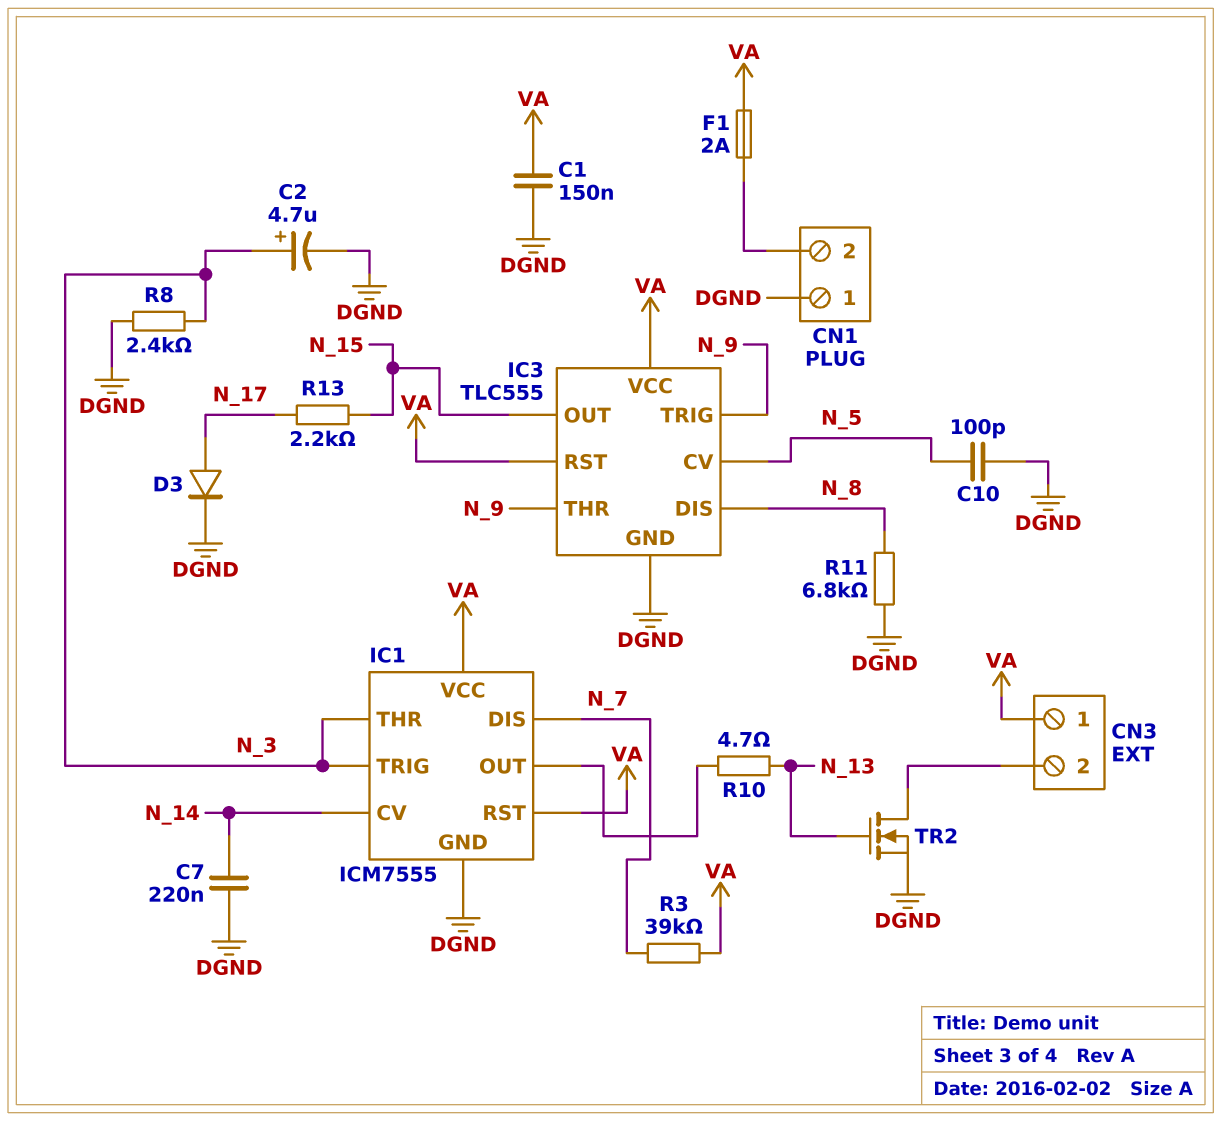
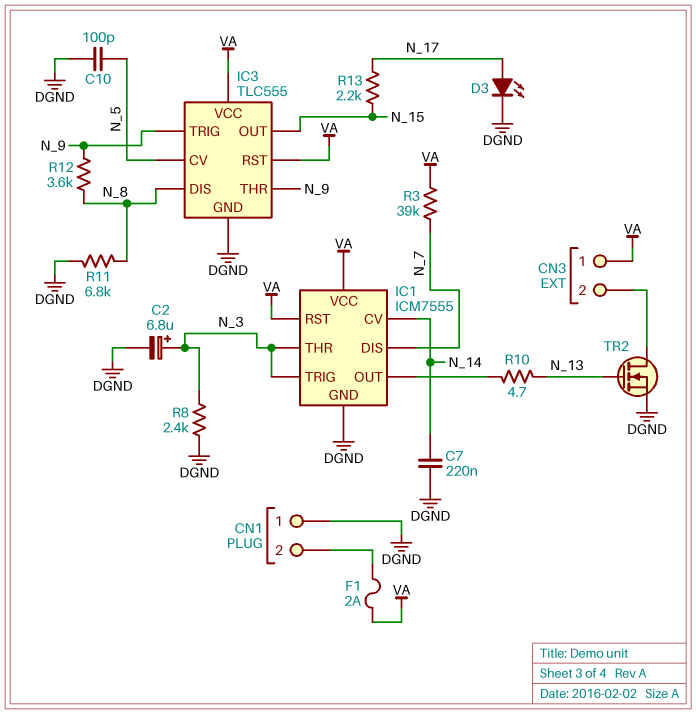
C1: 150nF (DGND, VA) -> none
C2: 4.7uF (plus N_3, minus DGND) -> 6.8uF (plus N_3, minus DGND)
D3: diode (A N_17, K DGND) -> LED (A N_17, K DGND)
R12: none -> 3.6k (N_8, N_9)

